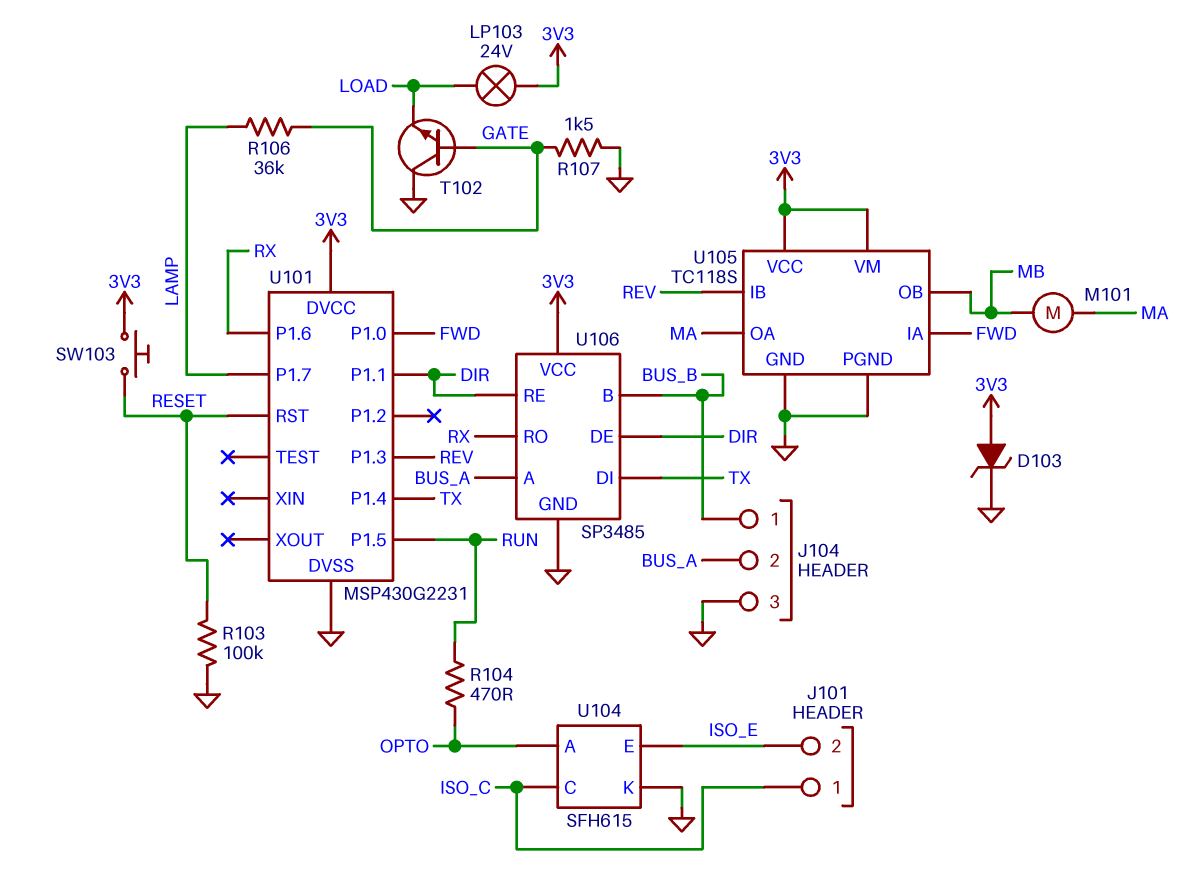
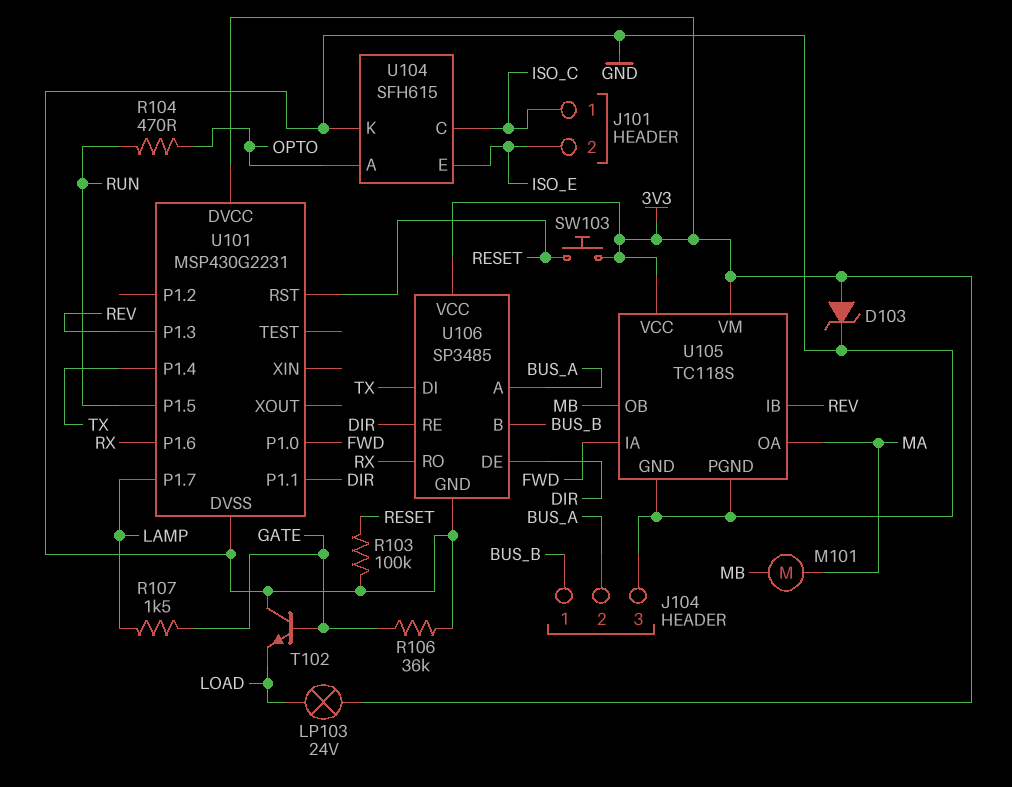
R106: 36k (GATE, LAMP) -> 36k (GATE, GND)
R107: 1.5k (GATE, GND) -> 1.5k (GATE, LAMP)

